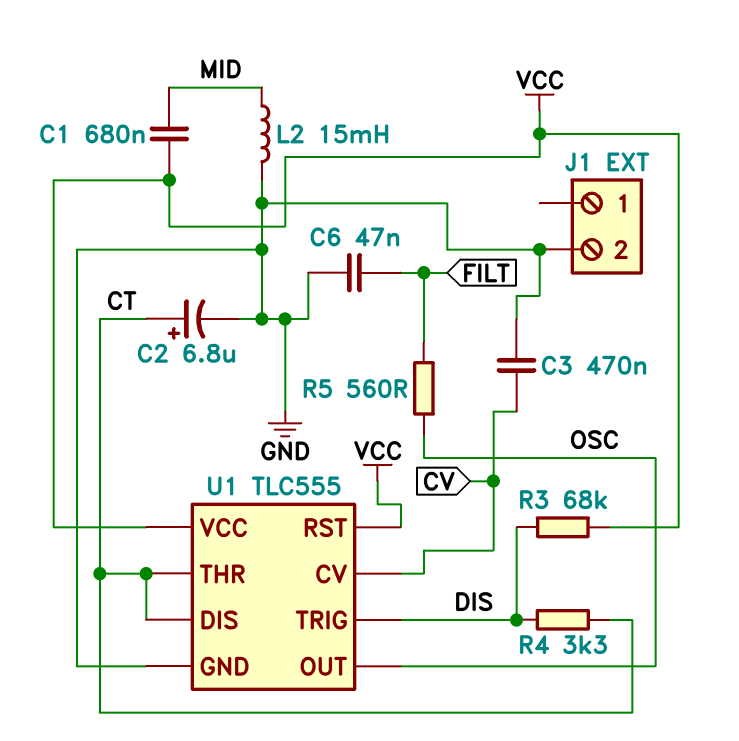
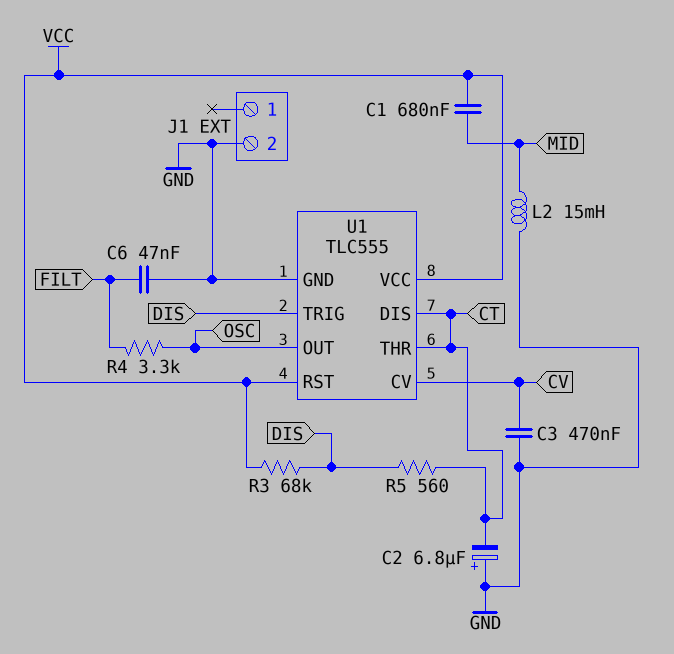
C2: 6.8uF (plus CT, minus GND) -> 6.8uF (plus GND, minus CT)
R4: 3.3k (CT, DIS) -> 3.3k (FILT, OSC)
R5: 560 (FILT, OSC) -> 560 (CT, DIS)

